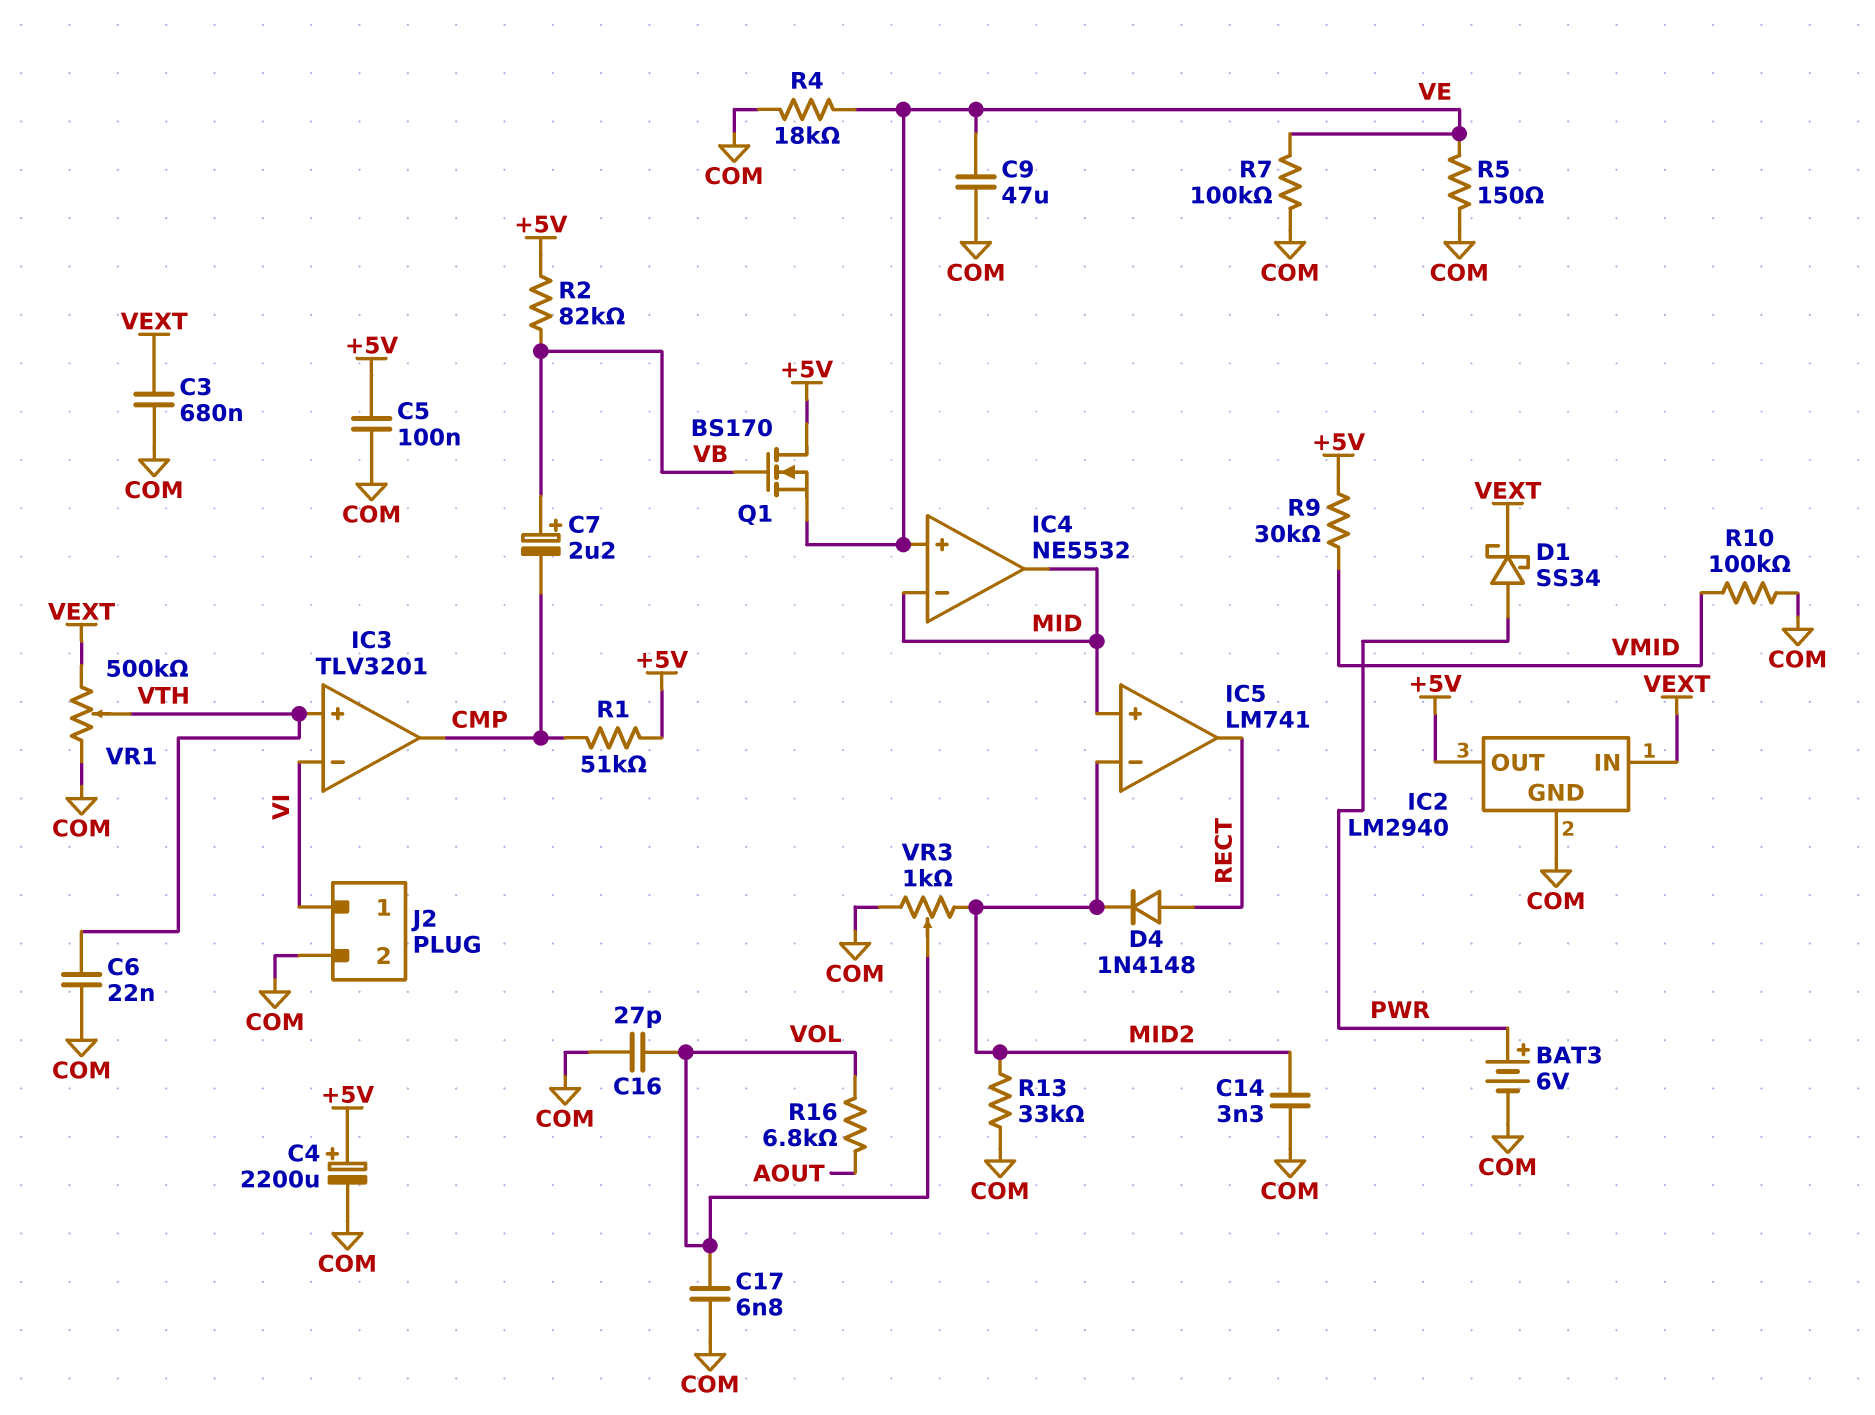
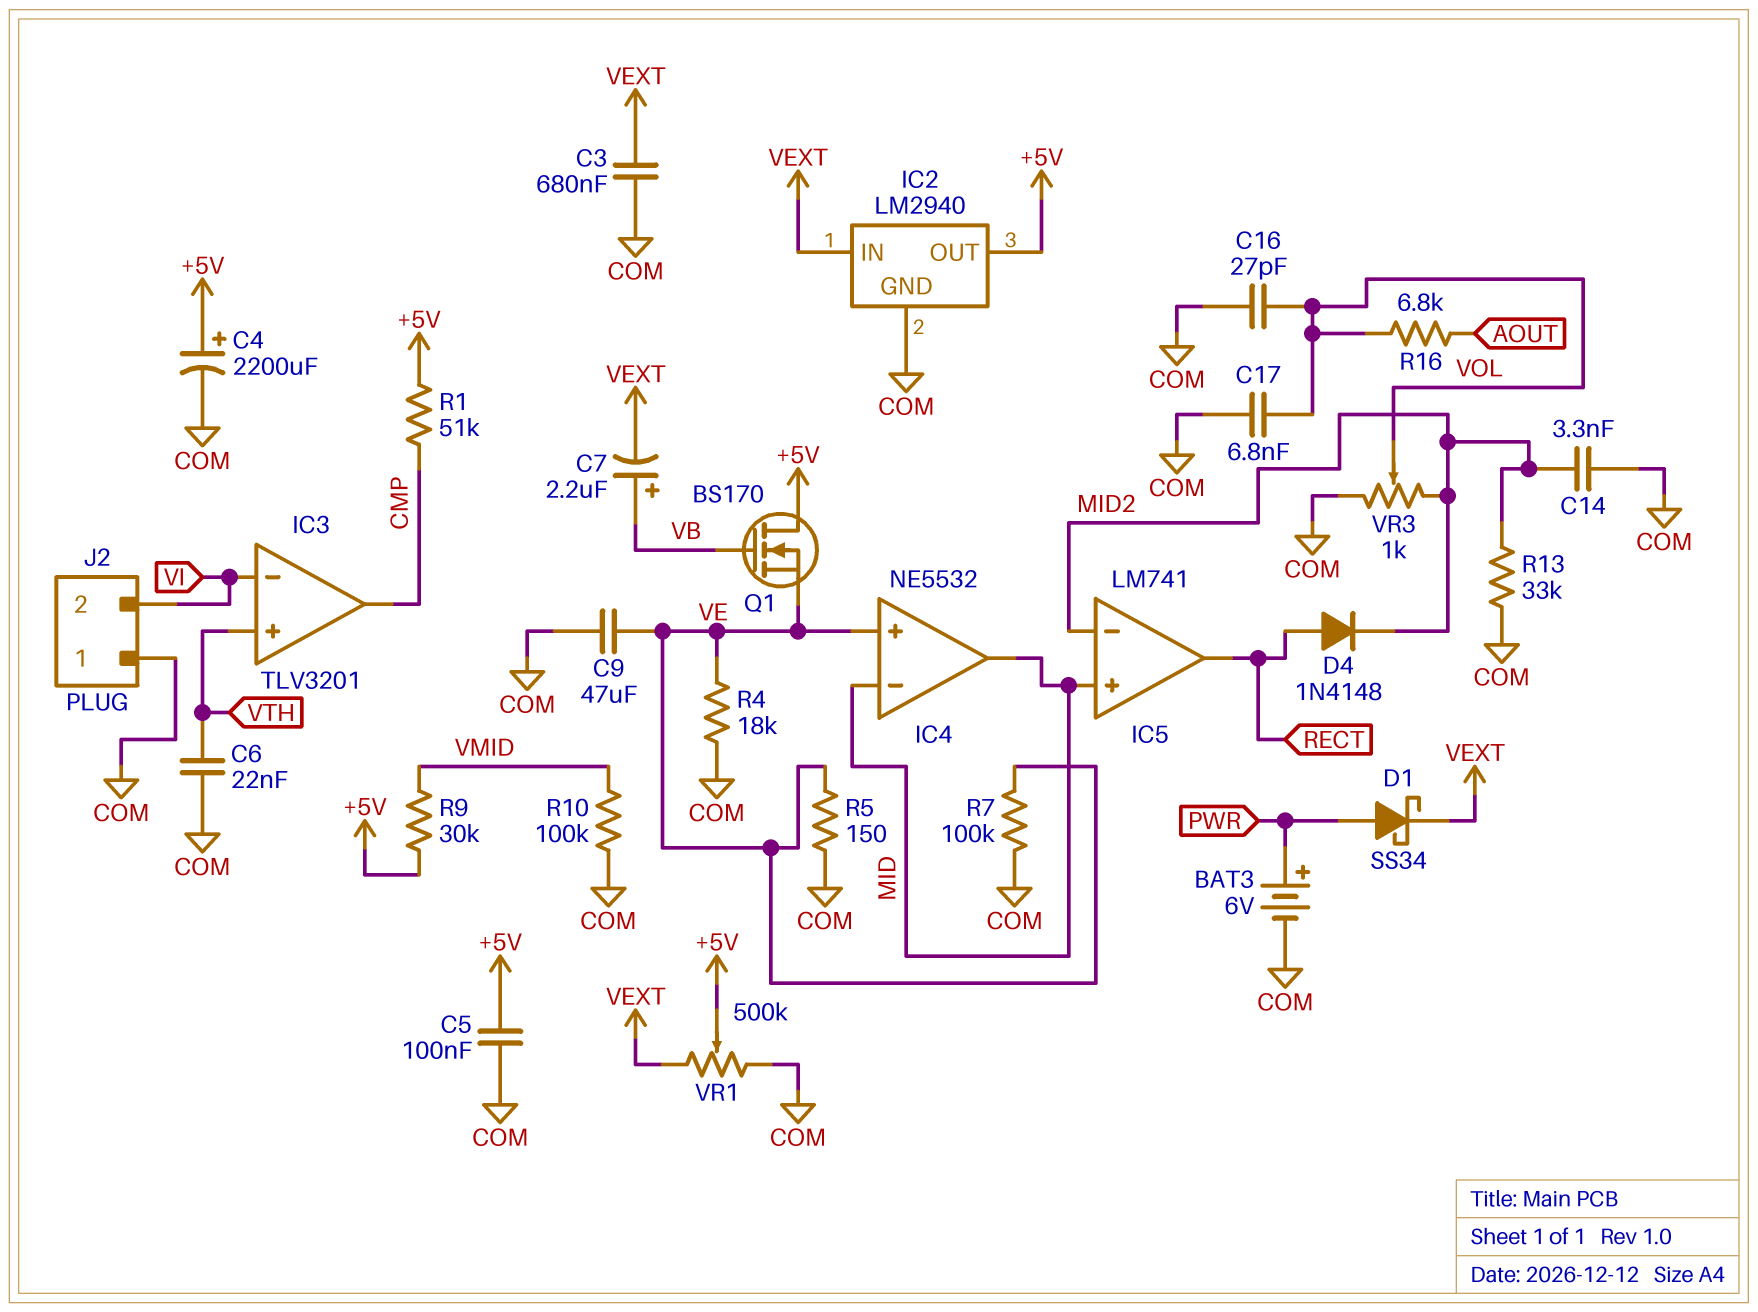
C7: 2.2uF (plus VB, minus CMP) -> 2.2uF (plus VB, minus VEXT)
J2 pin 1: VI -> COM
J2 pin 2: COM -> VI
R2: 82k (+5V, VB) -> none
VR1: 500k (COM, VEXT, wiper VTH) -> 500k (COM, VEXT, wiper +5V)

